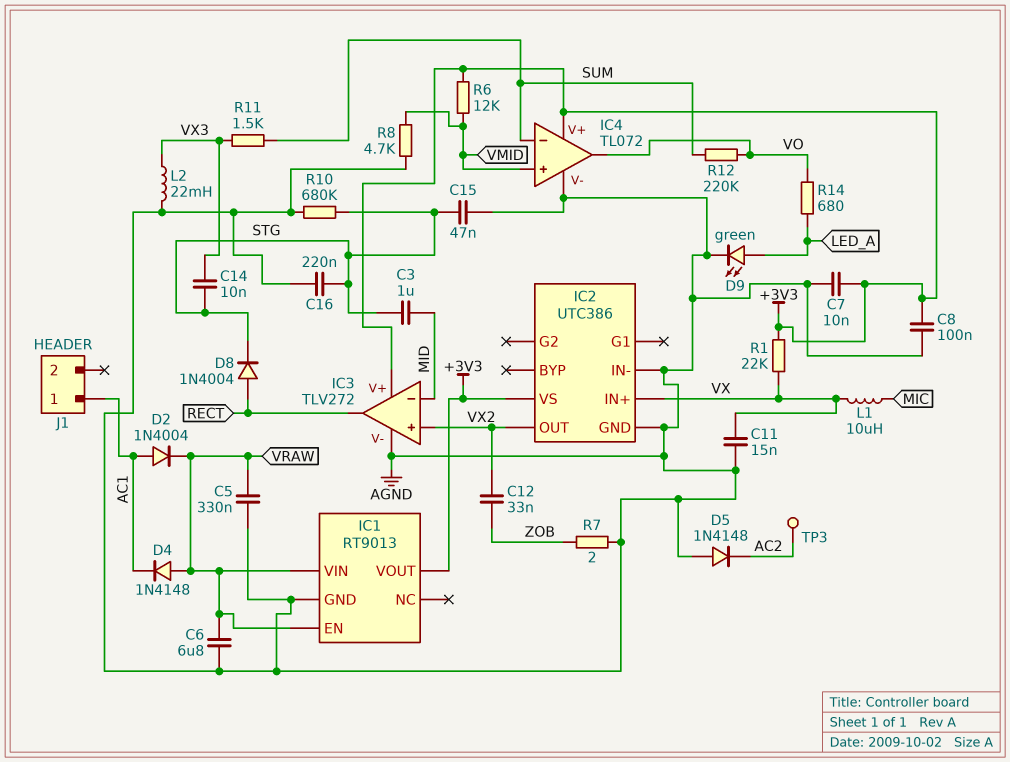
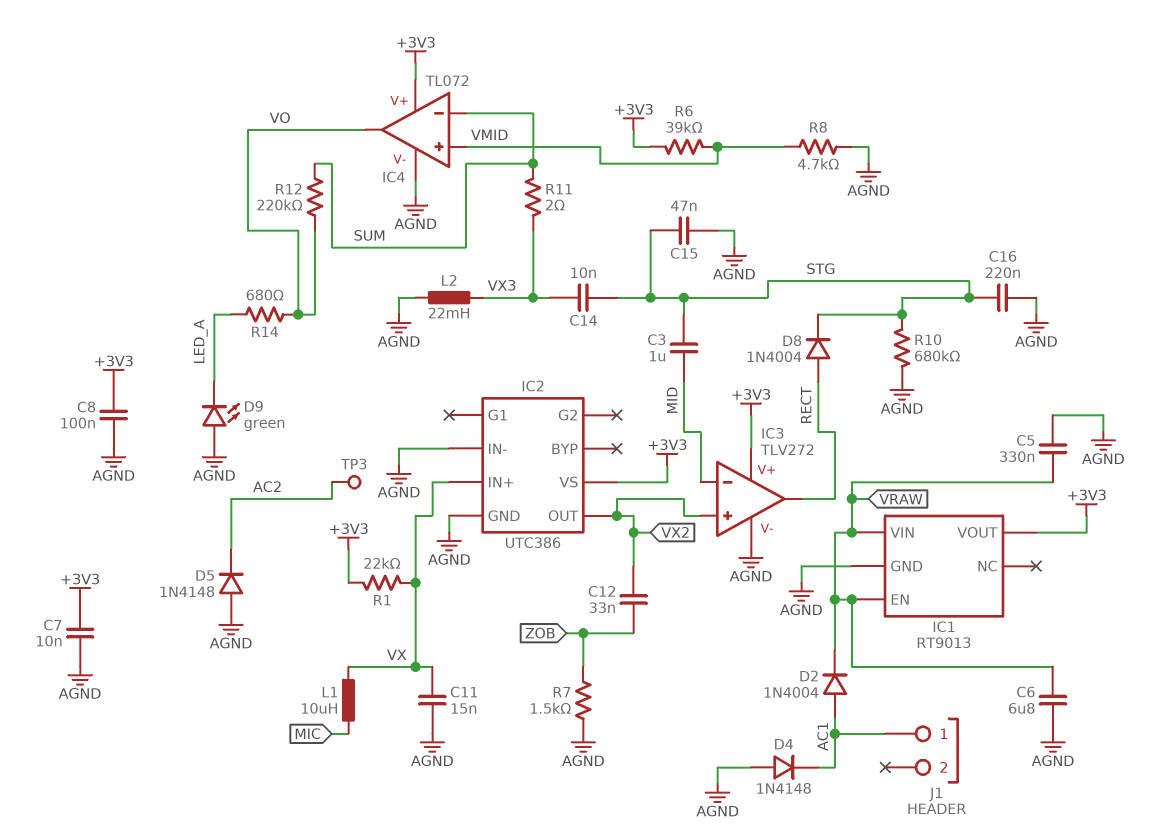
D4: diode 1N4148 (A VRAW, K AC1) -> diode 1N4148 (A AGND, K AC1)
D9: LED green (A LED_A, K AGND) -> LED green (A AGND, K LED_A)
R6: 12k (+3V3, VMID) -> 39k (+3V3, VMID)
R7: 2 (AGND, ZOB) -> 1.5k (AGND, ZOB)
R11: 1.5k (SUM, VX3) -> 2 (SUM, VX3)

